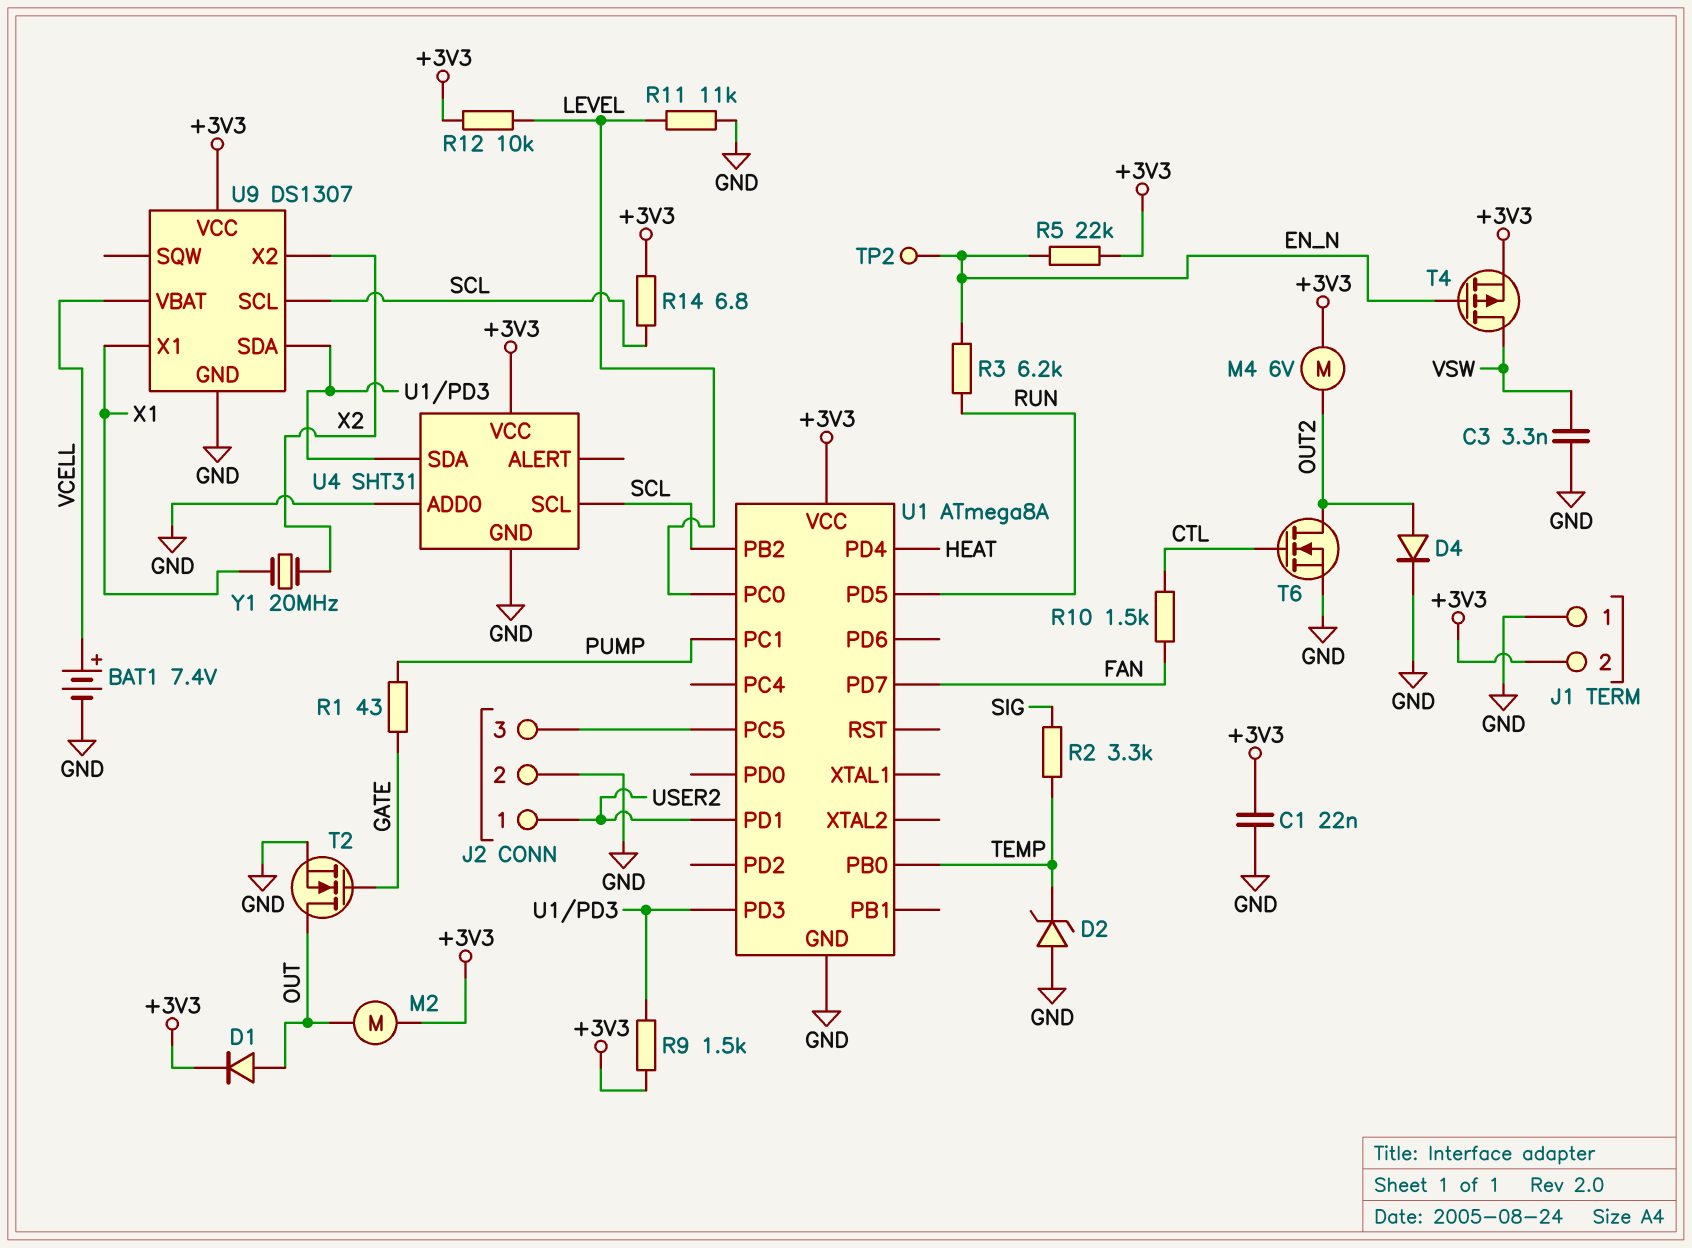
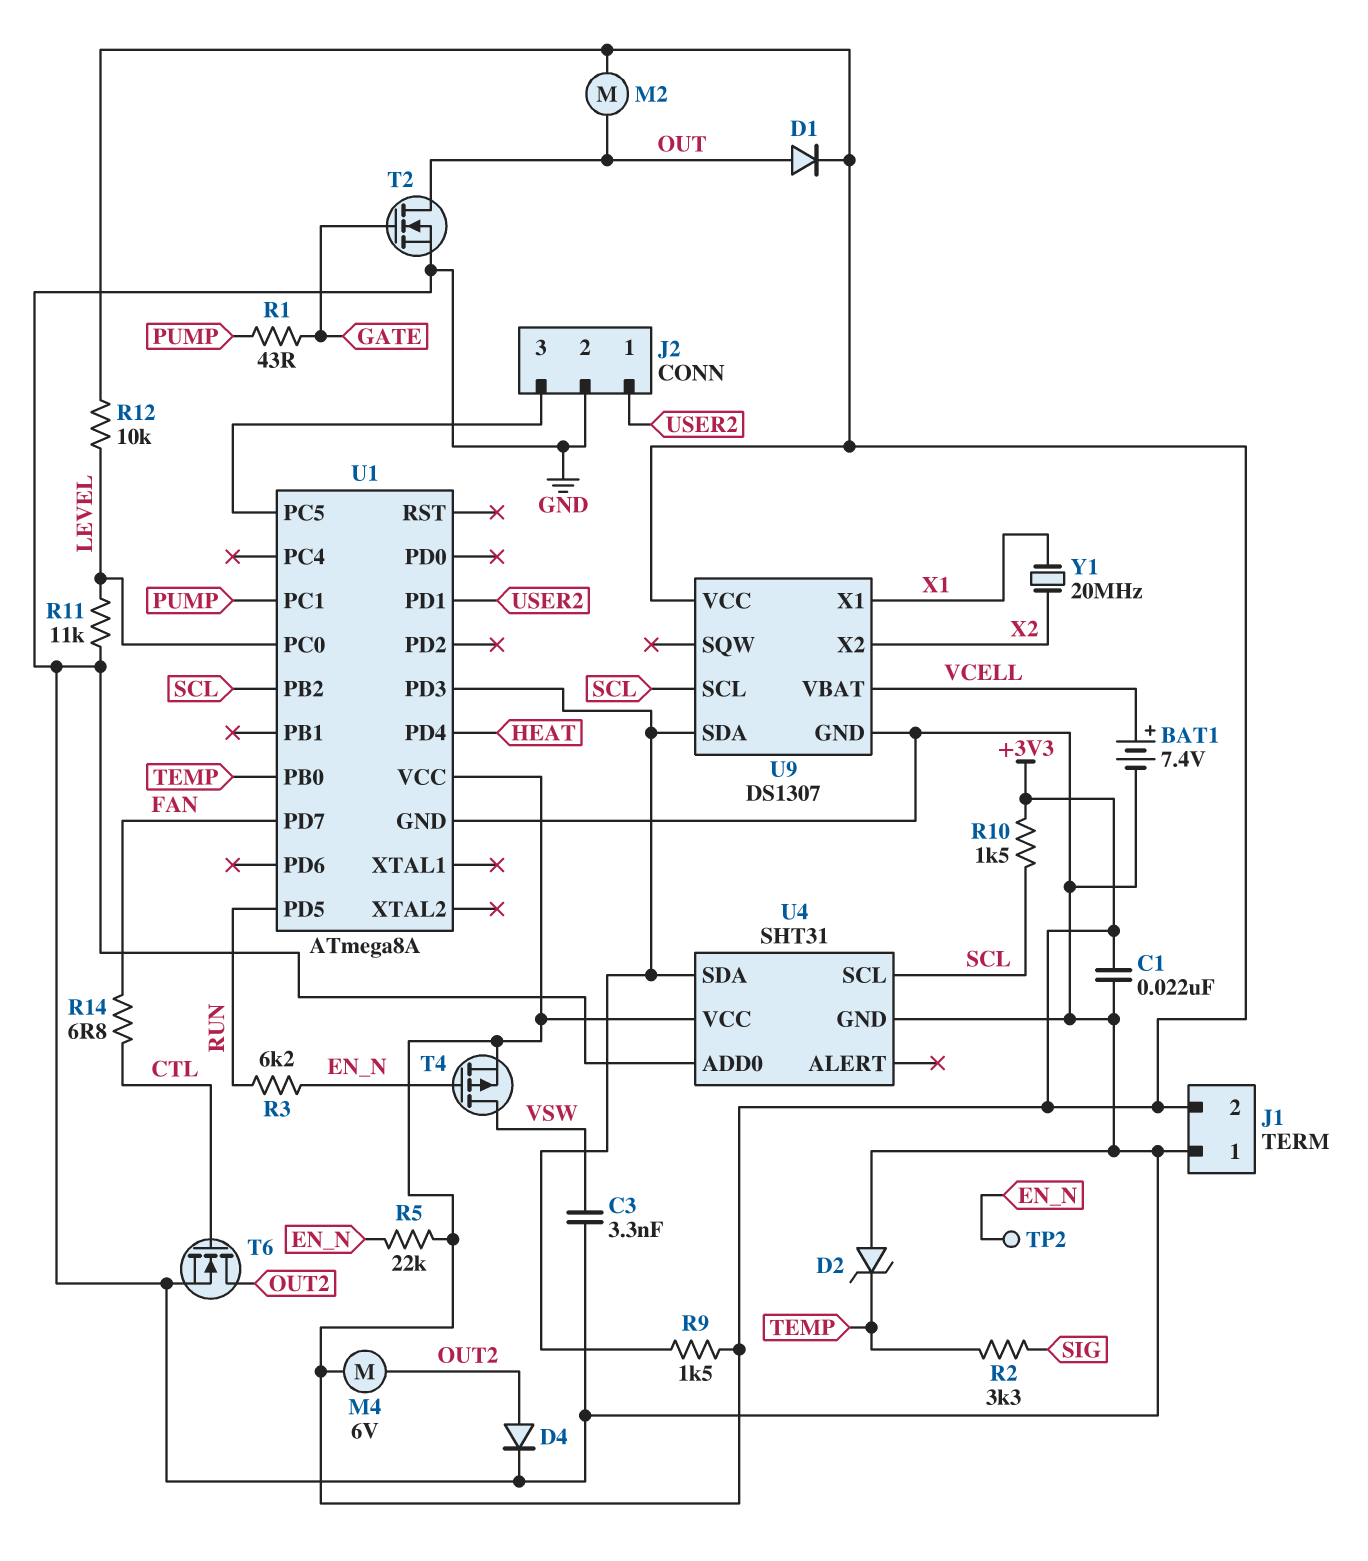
R10: 1.5k (CTL, FAN) -> 1.5k (+3V3, SCL)
R14: 6.8 (+3V3, SCL) -> 6.8 (CTL, FAN)

